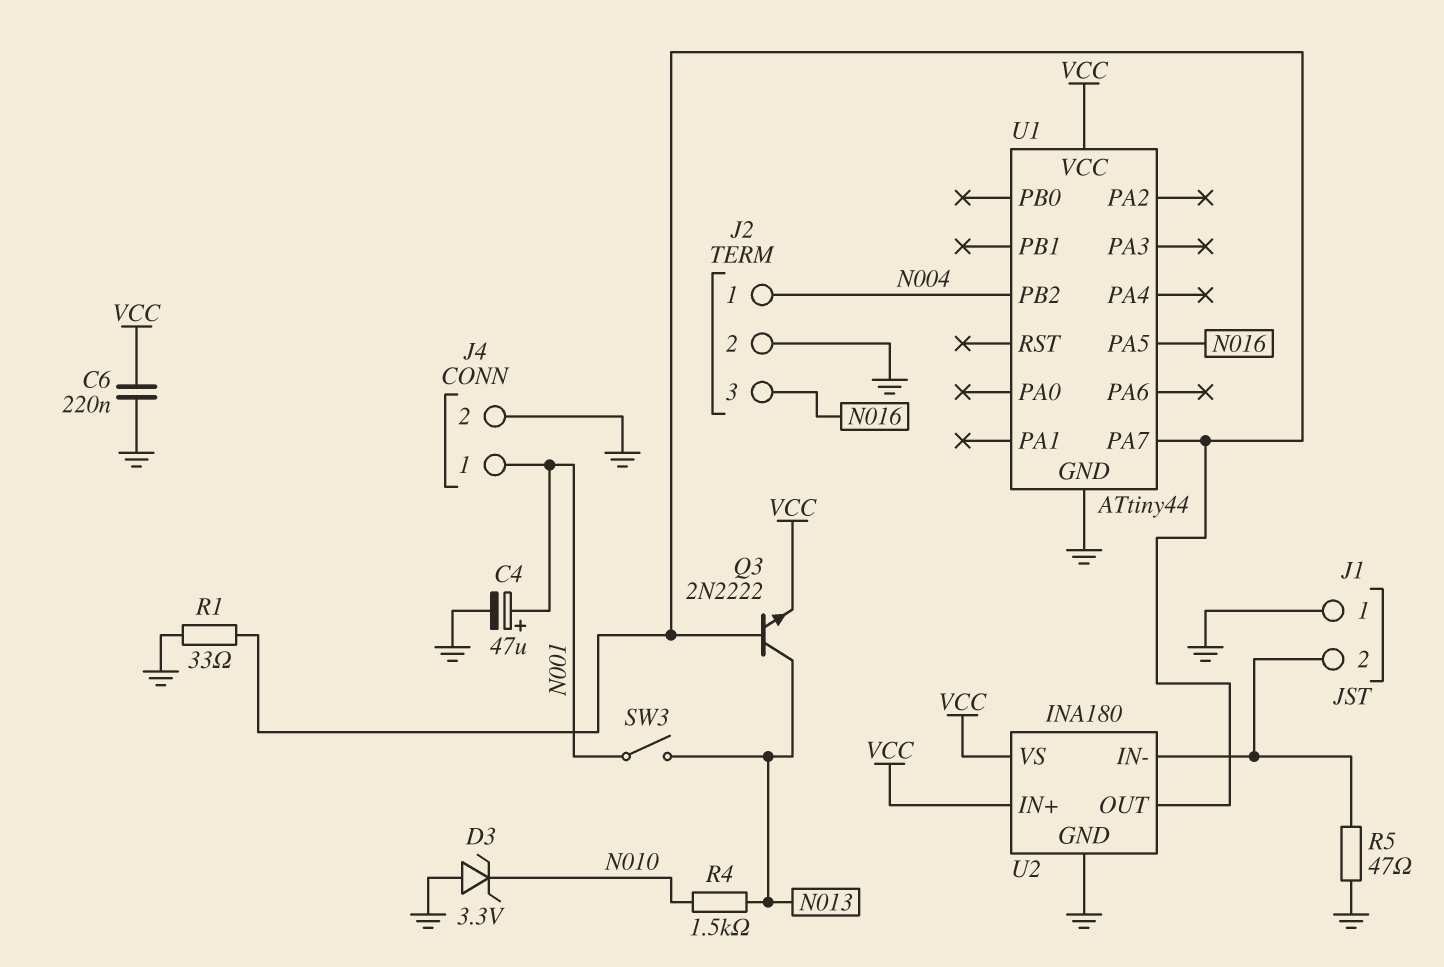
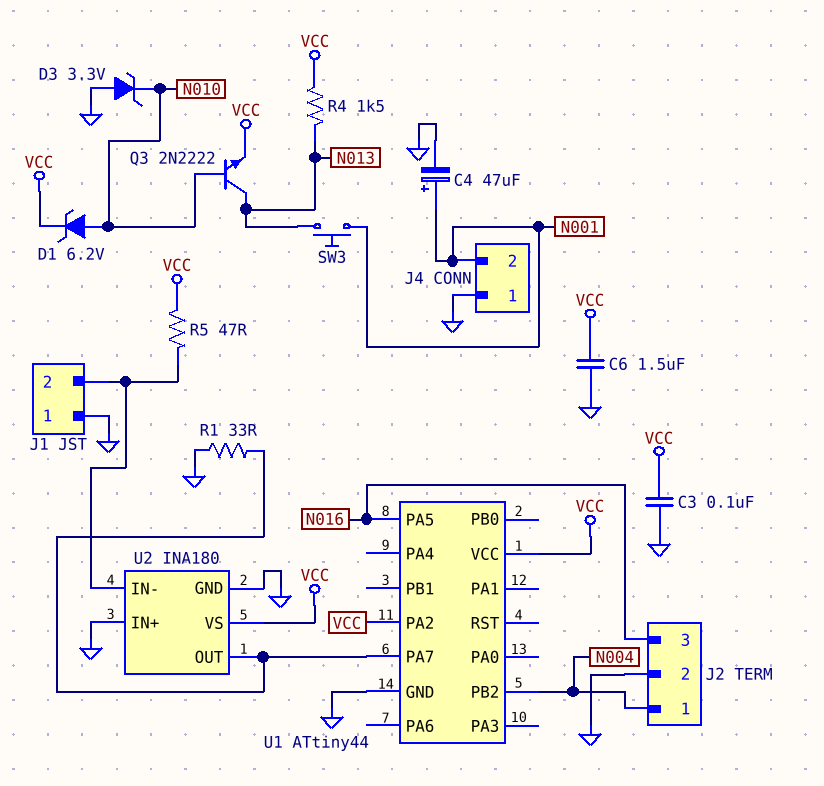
C3: none -> 100nF (GND, VCC)
C6: 220nF (GND, VCC) -> 1.5uF (GND, VCC)
D1: none -> zener 6.2V (A N010, K VCC)
J4 pin 1: N001 -> GND
J4 pin 2: GND -> N001
Q3: NPN 2N2222 (B U1/PA7, C N013, E VCC) -> NPN 2N2222 (B N010, C N013, E VCC)
R4: 1.5k (N010, N013) -> 1.5k (N013, VCC)
R5: 47 (GND, J1/2) -> 47 (J1/2, VCC)
SW3: switch (N001, N013) -> button (N001, N013)
U1 pin PA2: none -> VCC
U2 pin IN+: VCC -> GND

